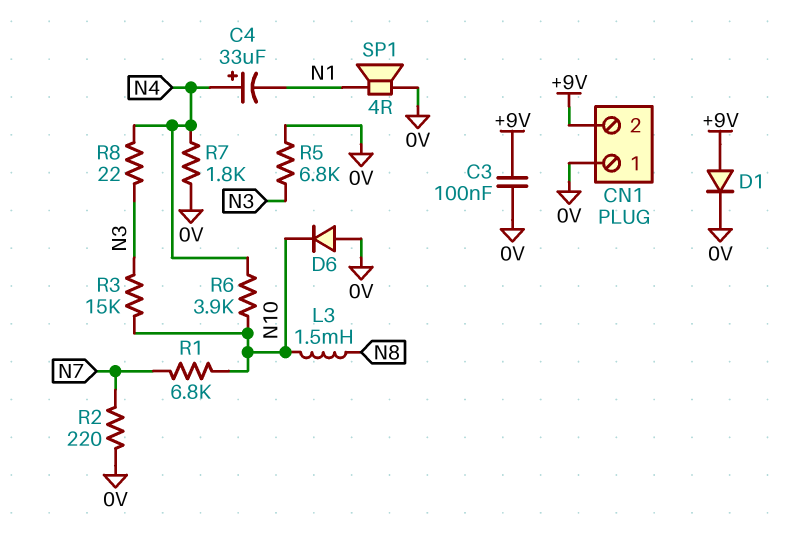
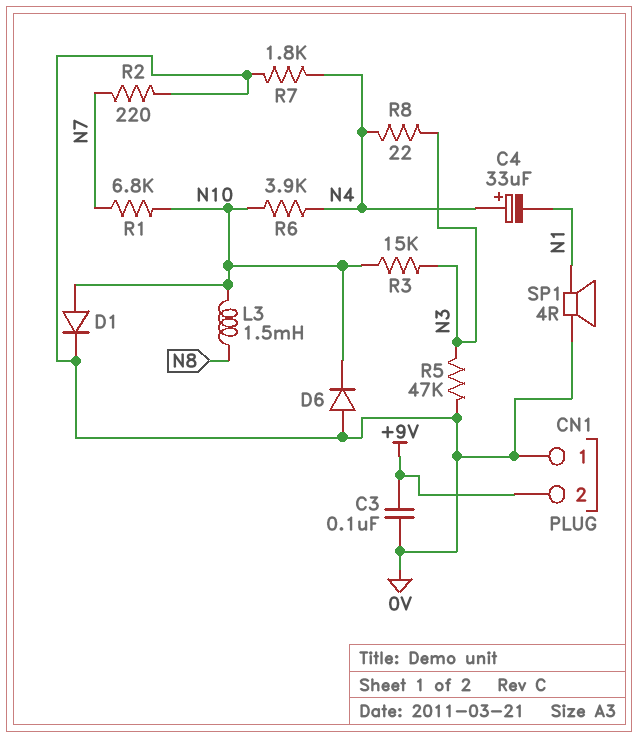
D1: diode (A +9V, K 0V) -> diode (A N10, K 0V)
R5: 6.8k (0V, N3) -> 47k (0V, N3)

